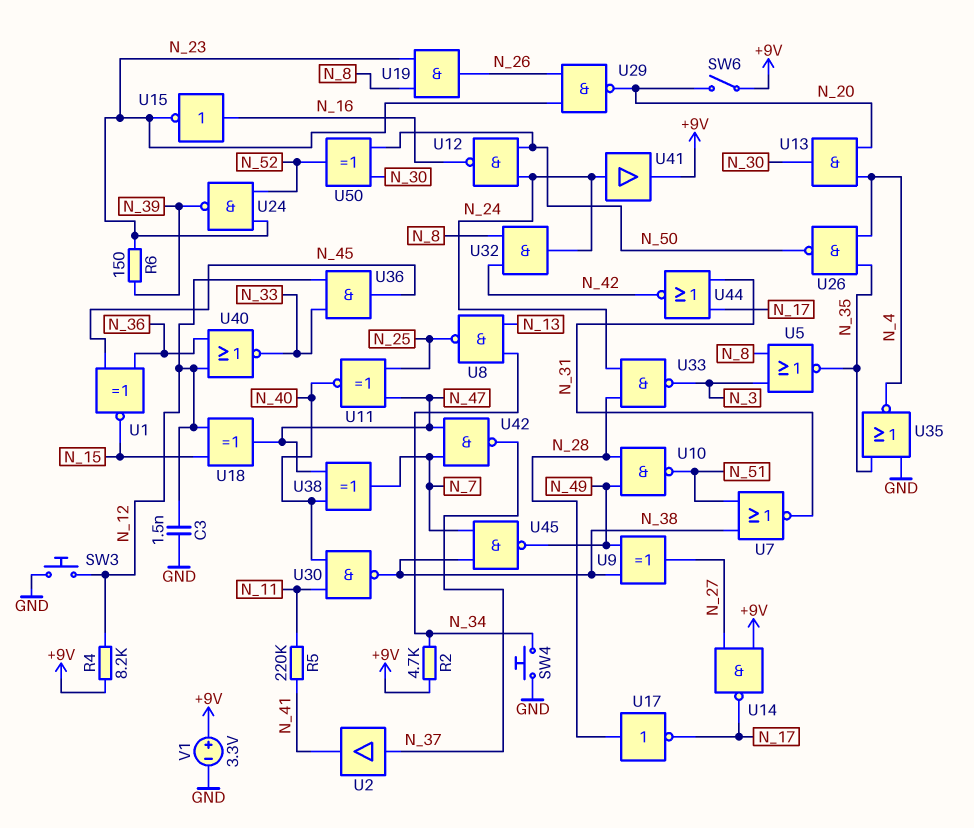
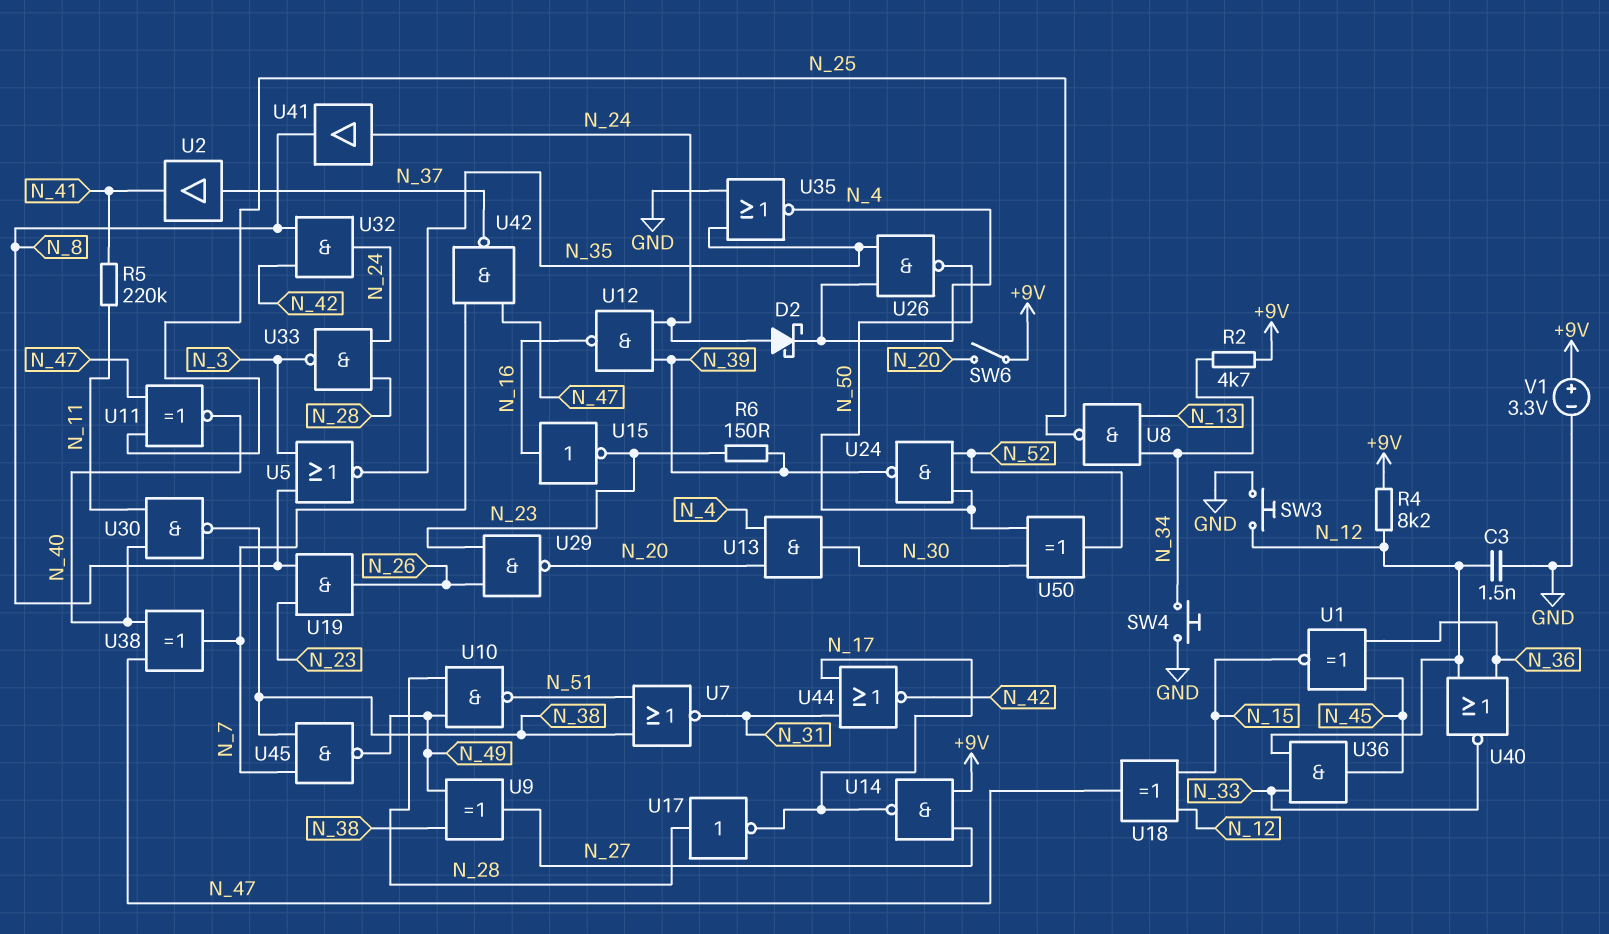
D2: none -> schottky (A N_24, K N_4)
U12: NAND (in N_24, in N_50, out N_16) -> NAND (in N_24, in N_39, out N_16)
U24: NAND (in N_23, in N_52, out N_39) -> NAND (in N_50, in N_52, out N_39)
U41: buffer (in N_24, out +9V) -> buffer (in N_24, out N_8)

